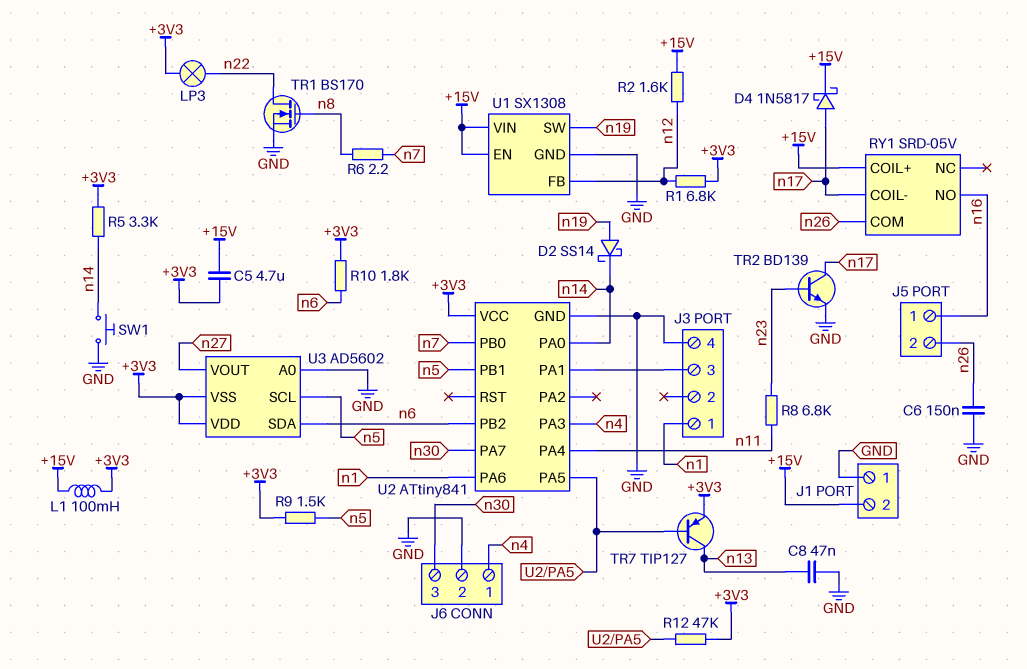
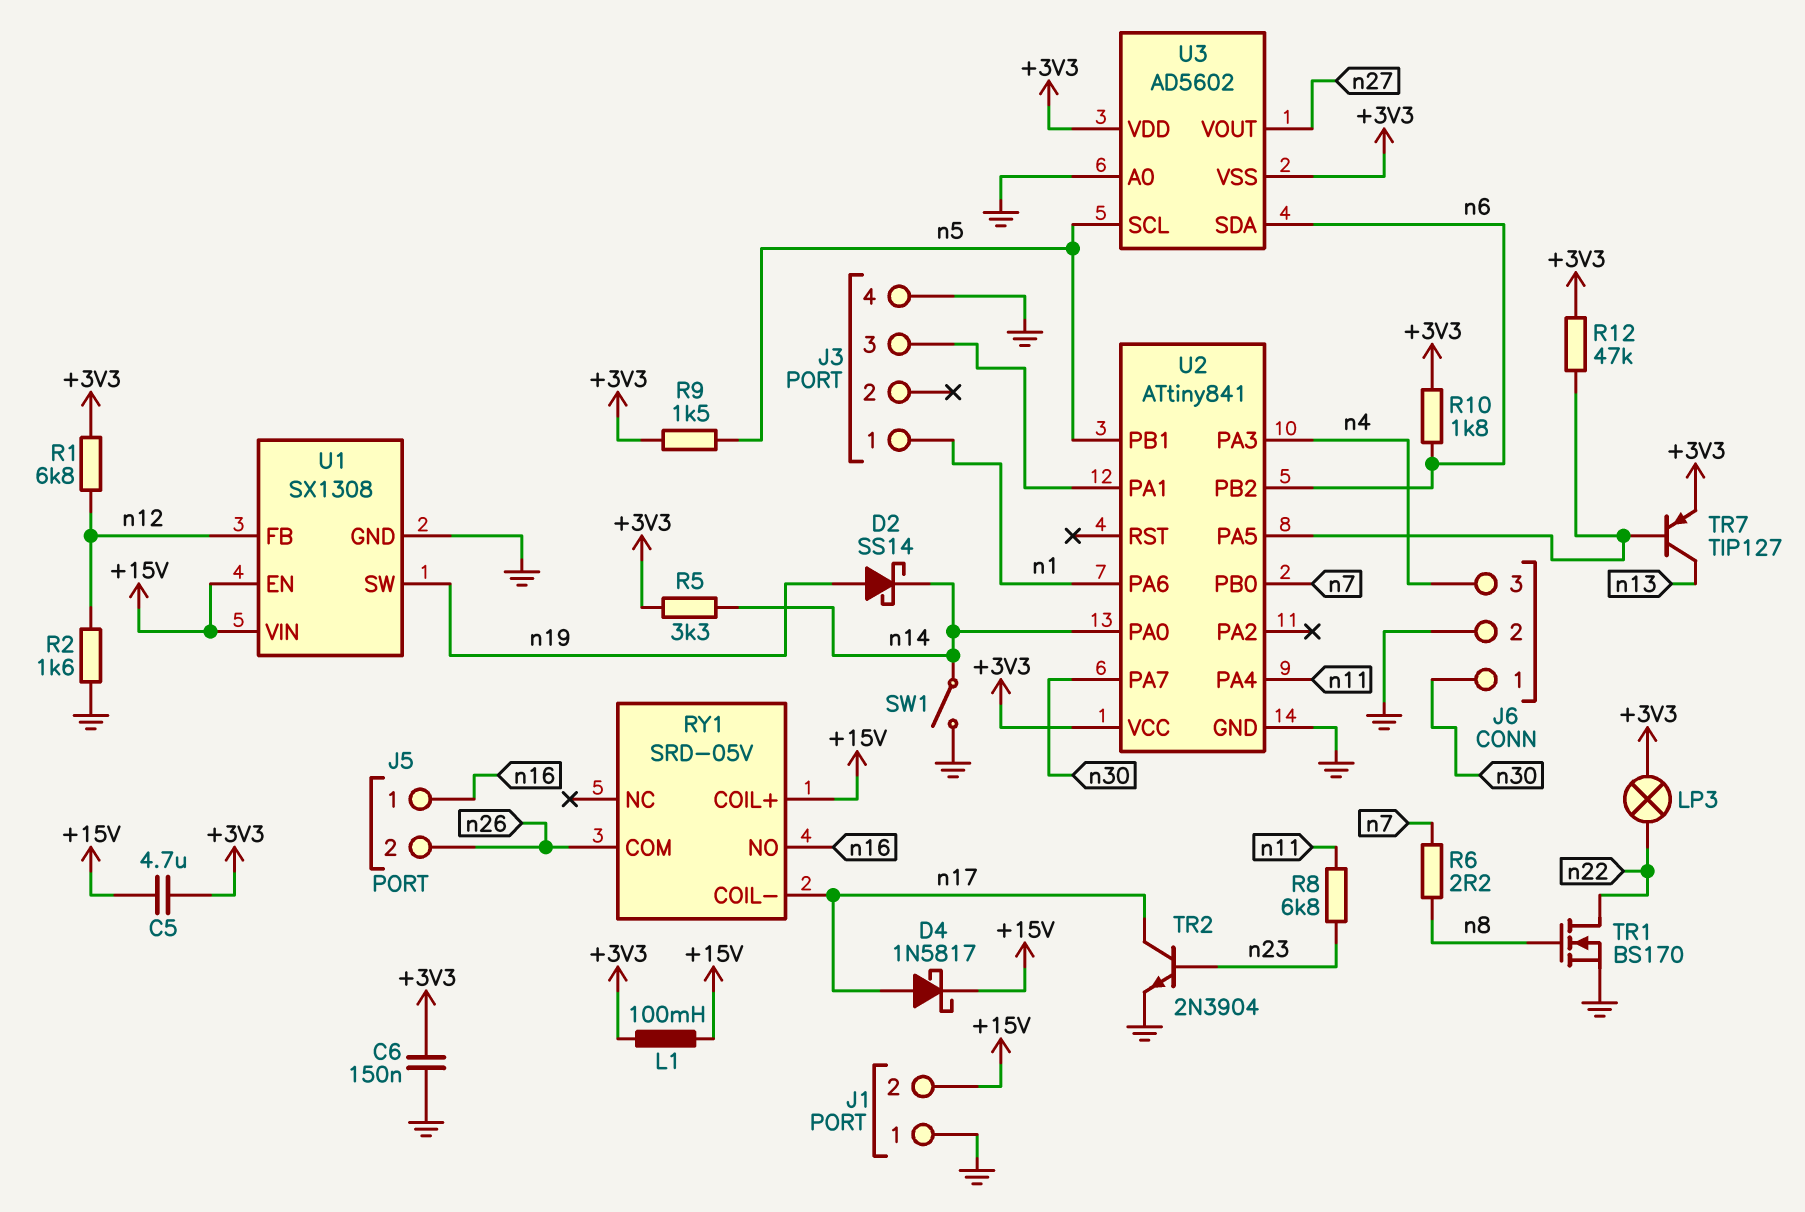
C6: 150nF (GND, n26) -> 150nF (+3V3, GND)
C8: 47nF (GND, n13) -> none
J6 pin 1: n4 -> n30
J6 pin 3: n30 -> n4
R2: 1.6k (+15V, n12) -> 1.6k (GND, n12)
SW1: button (GND, n14) -> switch (GND, n14)
TR2: NPN BD139 (B n23, C n17, E GND) -> NPN 2N3904 (B n23, C n17, E GND)

